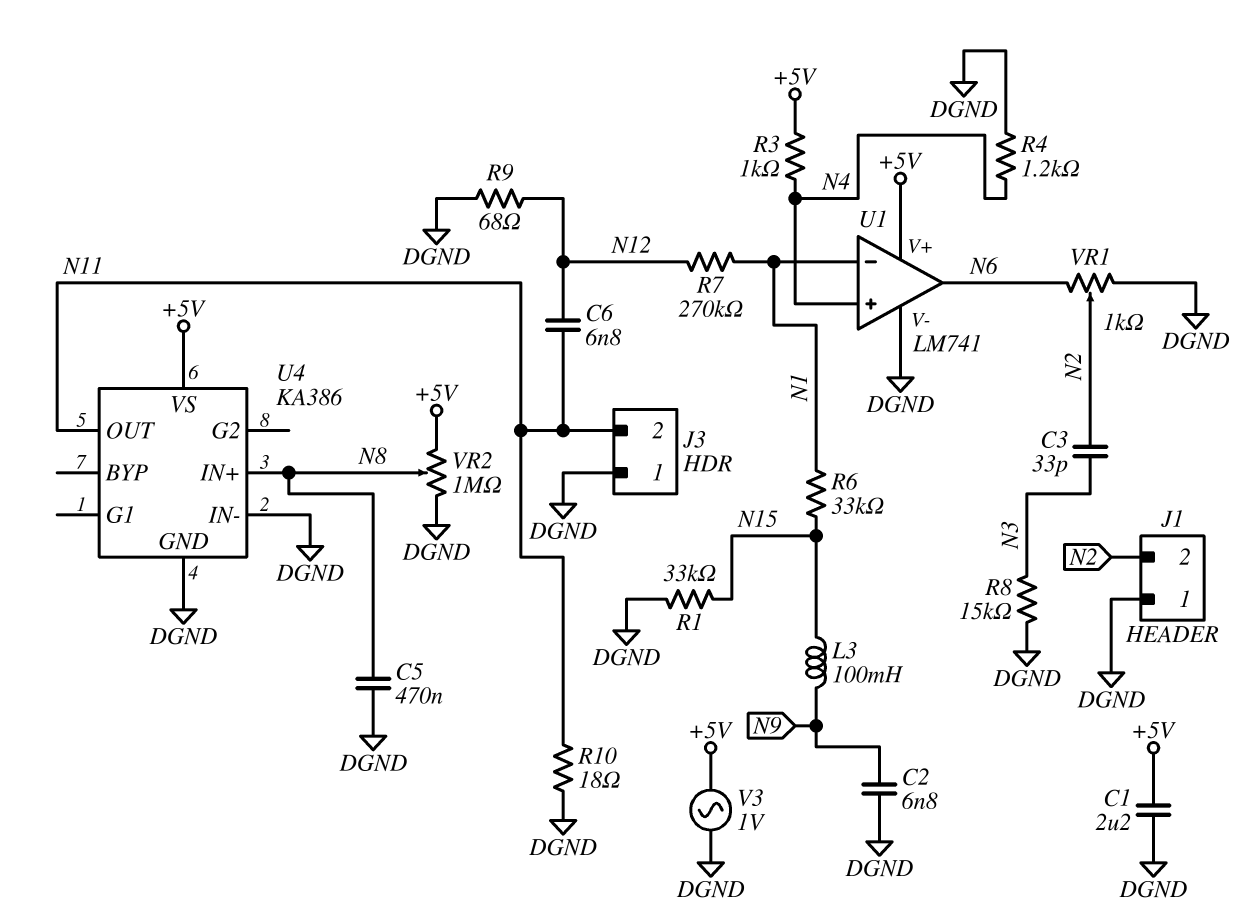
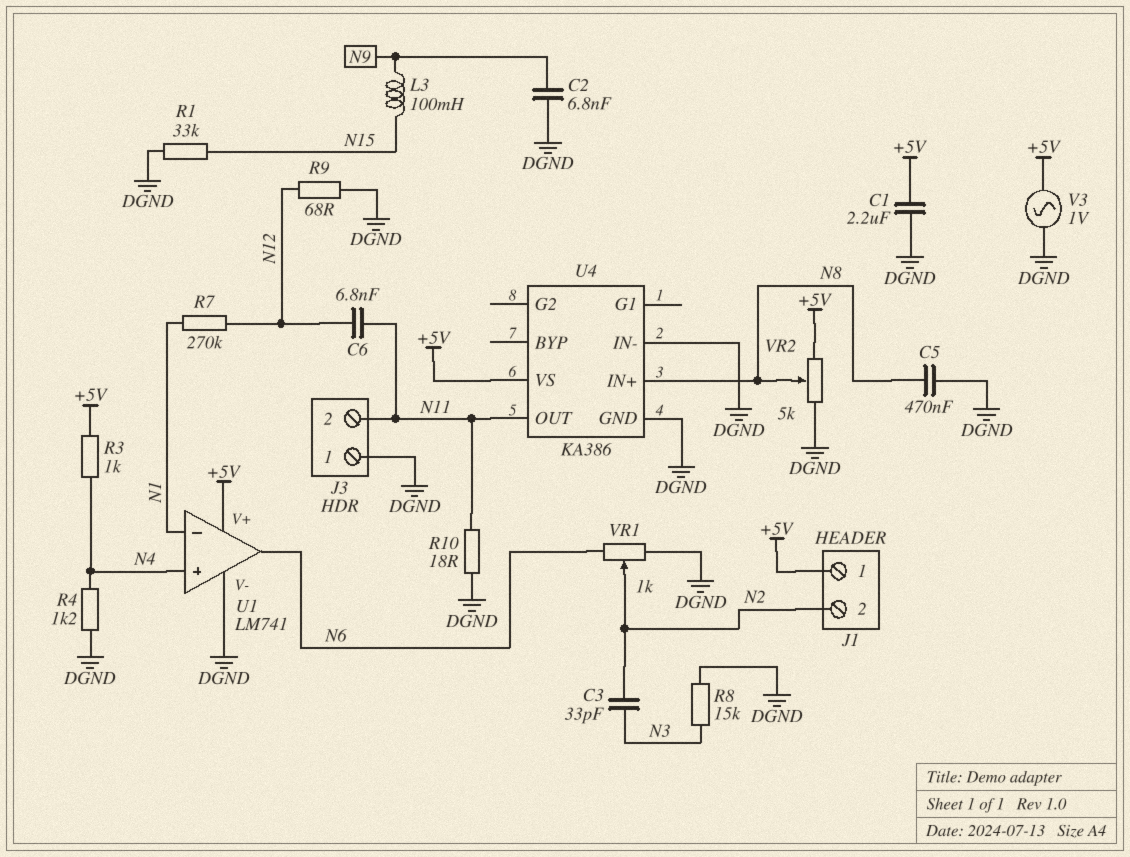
J1 pin 1: DGND -> +5V
R6: 33k (N1, N15) -> none
VR2: 1M (+5V, DGND, wiper N8) -> 5k (+5V, DGND, wiper N8)

